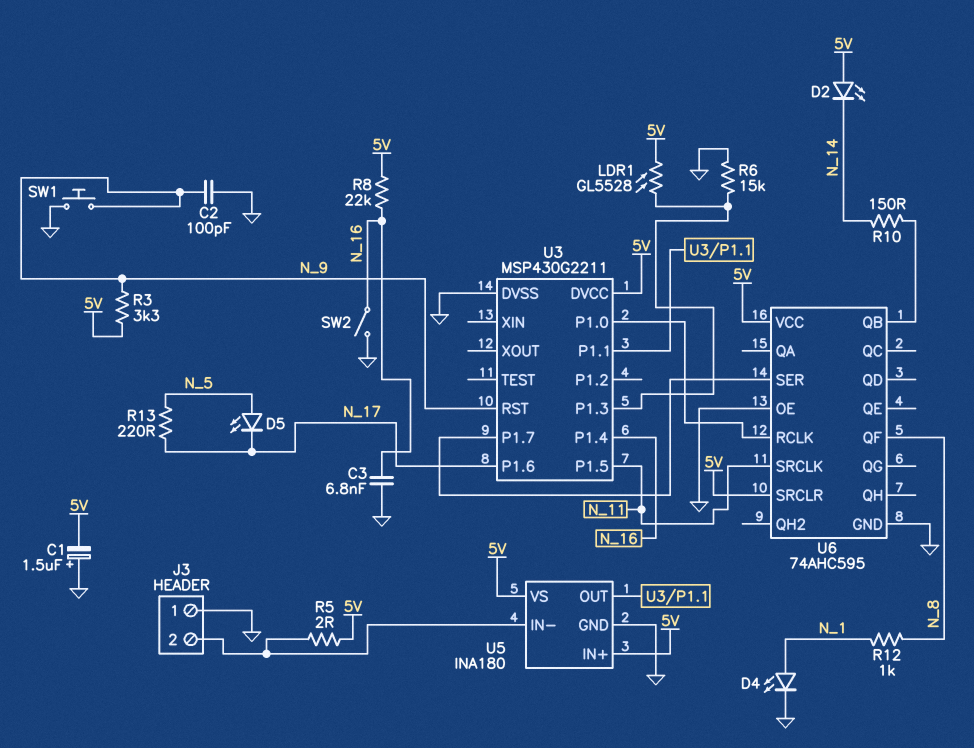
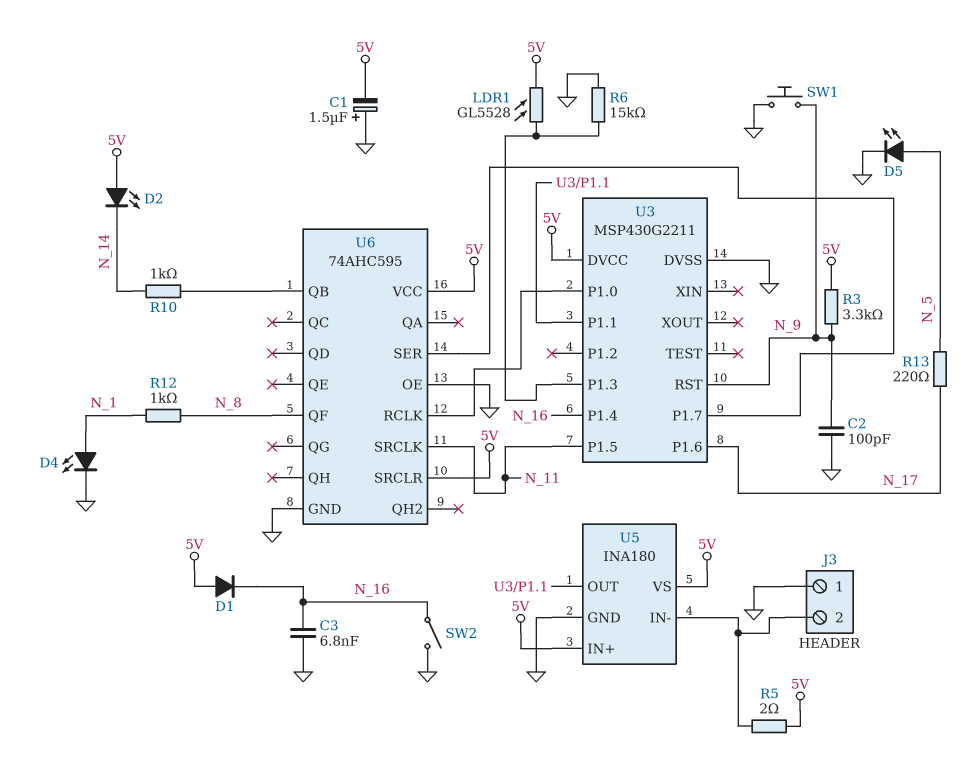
D1: none -> diode (A 5V, K N_16)
D5: LED (A N_5, K N_17) -> LED (A N_5, K GND)
R8: 22k (5V, N_16) -> none
R10: 150 (N_14, U6/QB) -> 1k (N_14, U6/QB)

